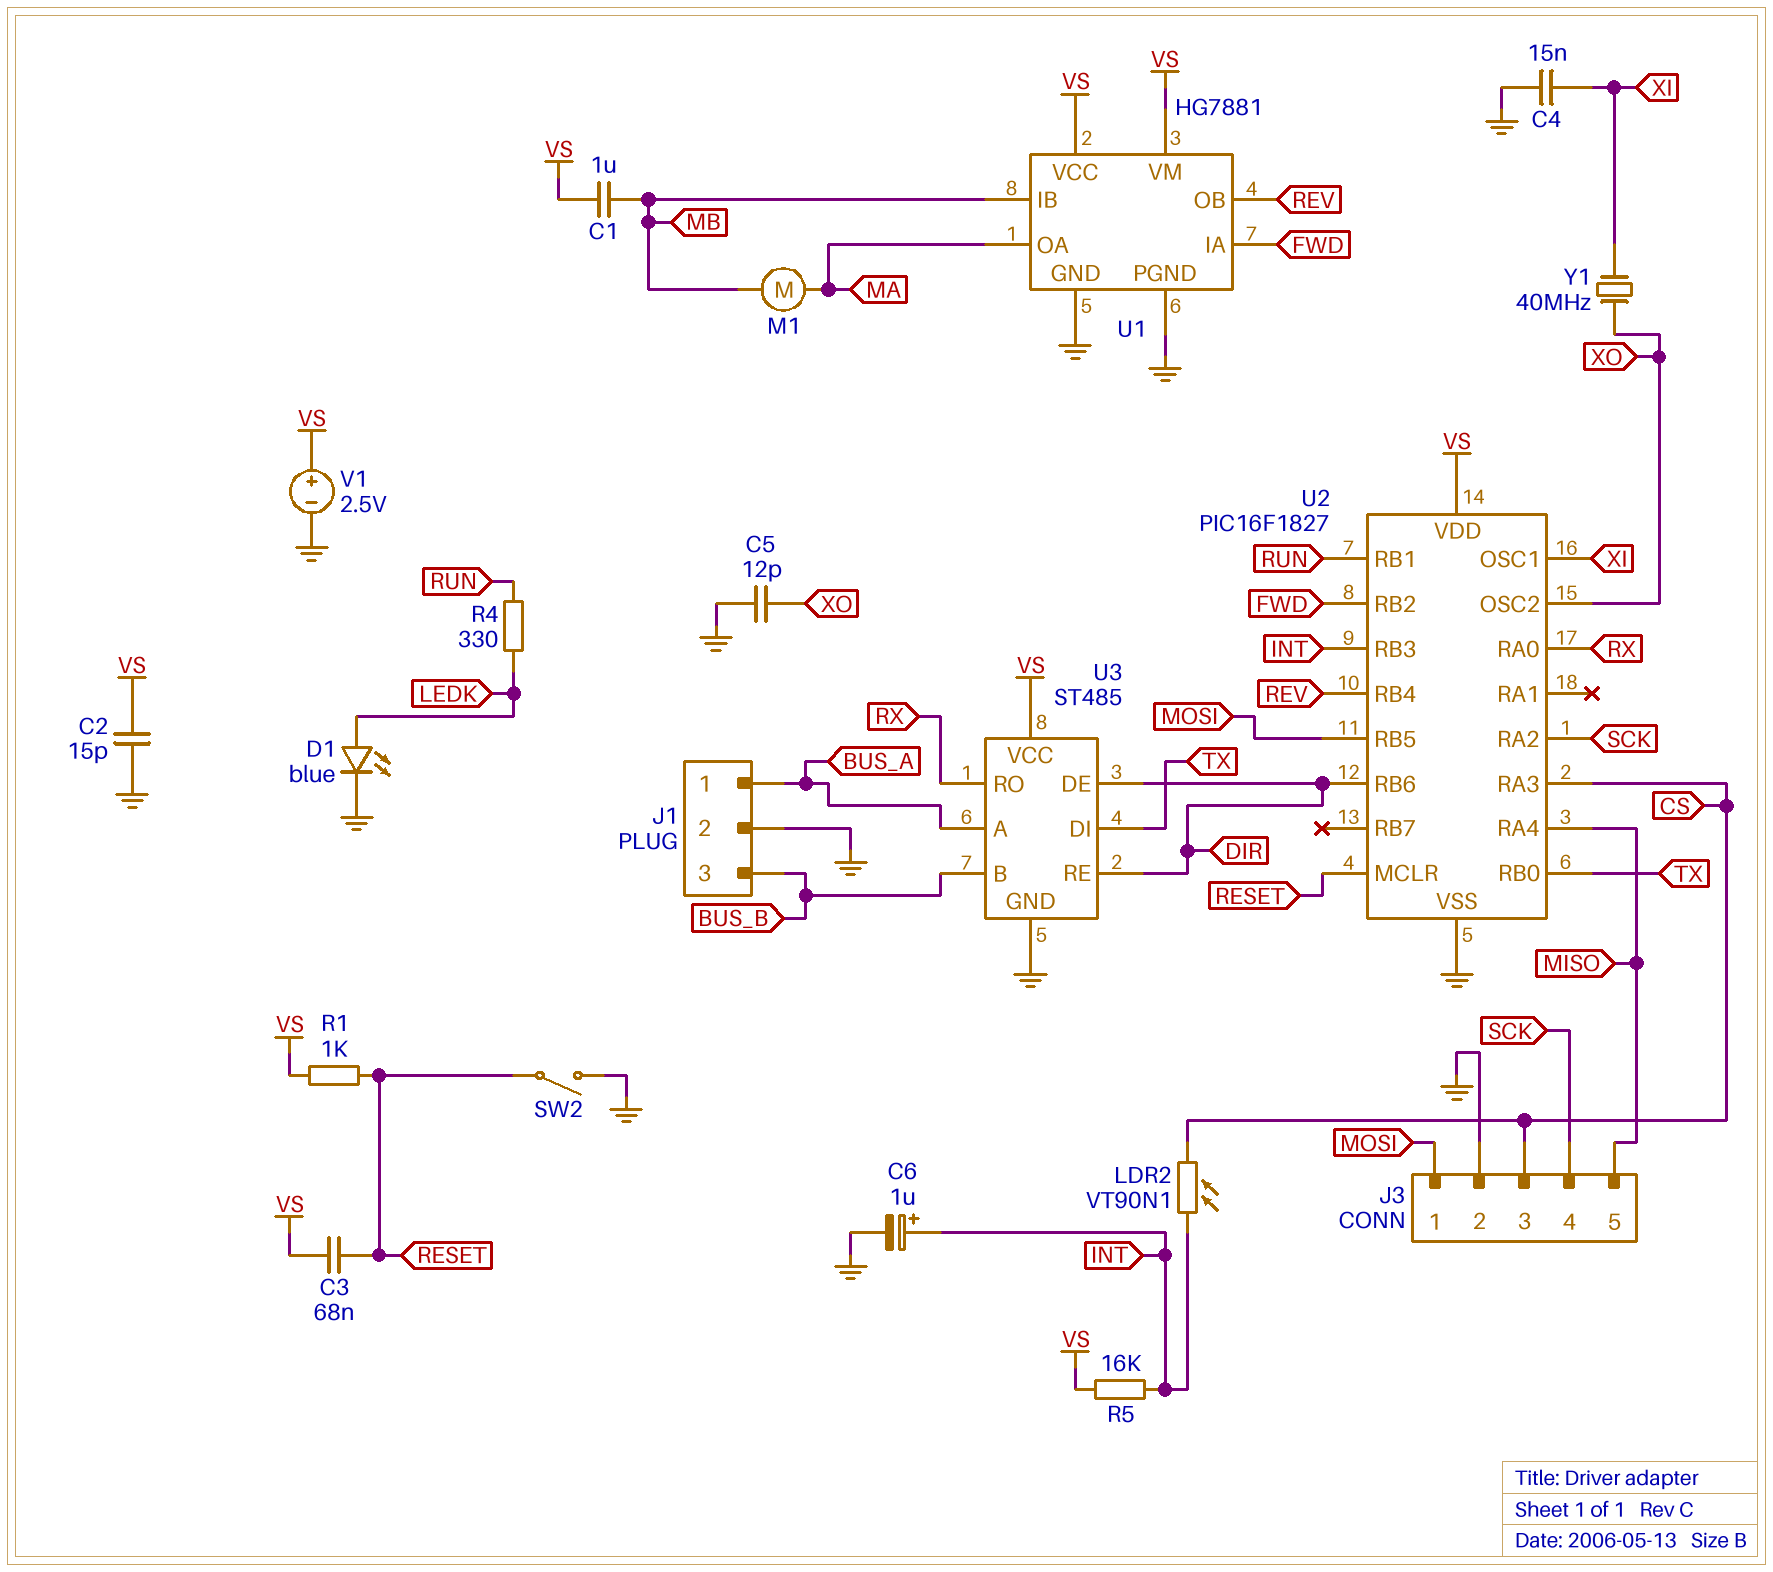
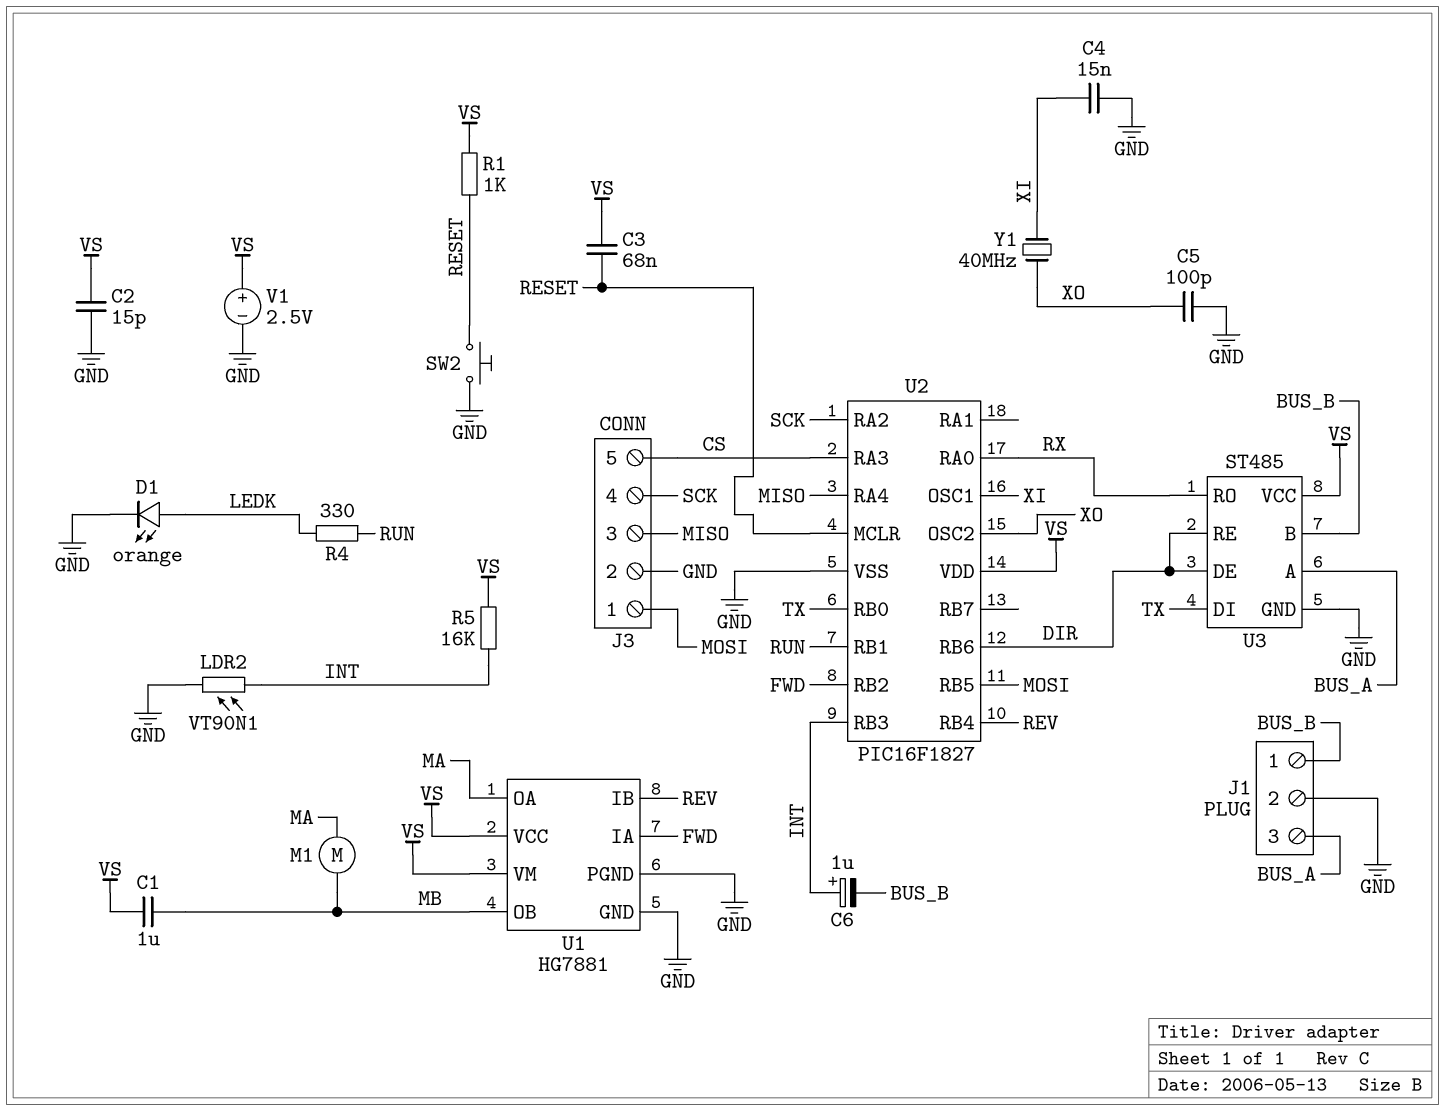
C5: 12pF (GND, XO) -> 100pF (GND, XO)
C6: 1uF (plus INT, minus GND) -> 1uF (plus INT, minus BUS_B)
D1: LED blue (A LEDK, K GND) -> LED orange (A LEDK, K GND)
J1 pin 1: BUS_A -> BUS_B
J1 pin 3: BUS_B -> BUS_A
J3 pin 3: CS -> MISO
J3 pin 5: MISO -> CS
LDR2: VT90N1 (CS, INT) -> VT90N1 (GND, INT)
SW2: switch (GND, RESET) -> button (GND, RESET)
U1 pin IB: MB -> REV
U1 pin OB: REV -> MB

